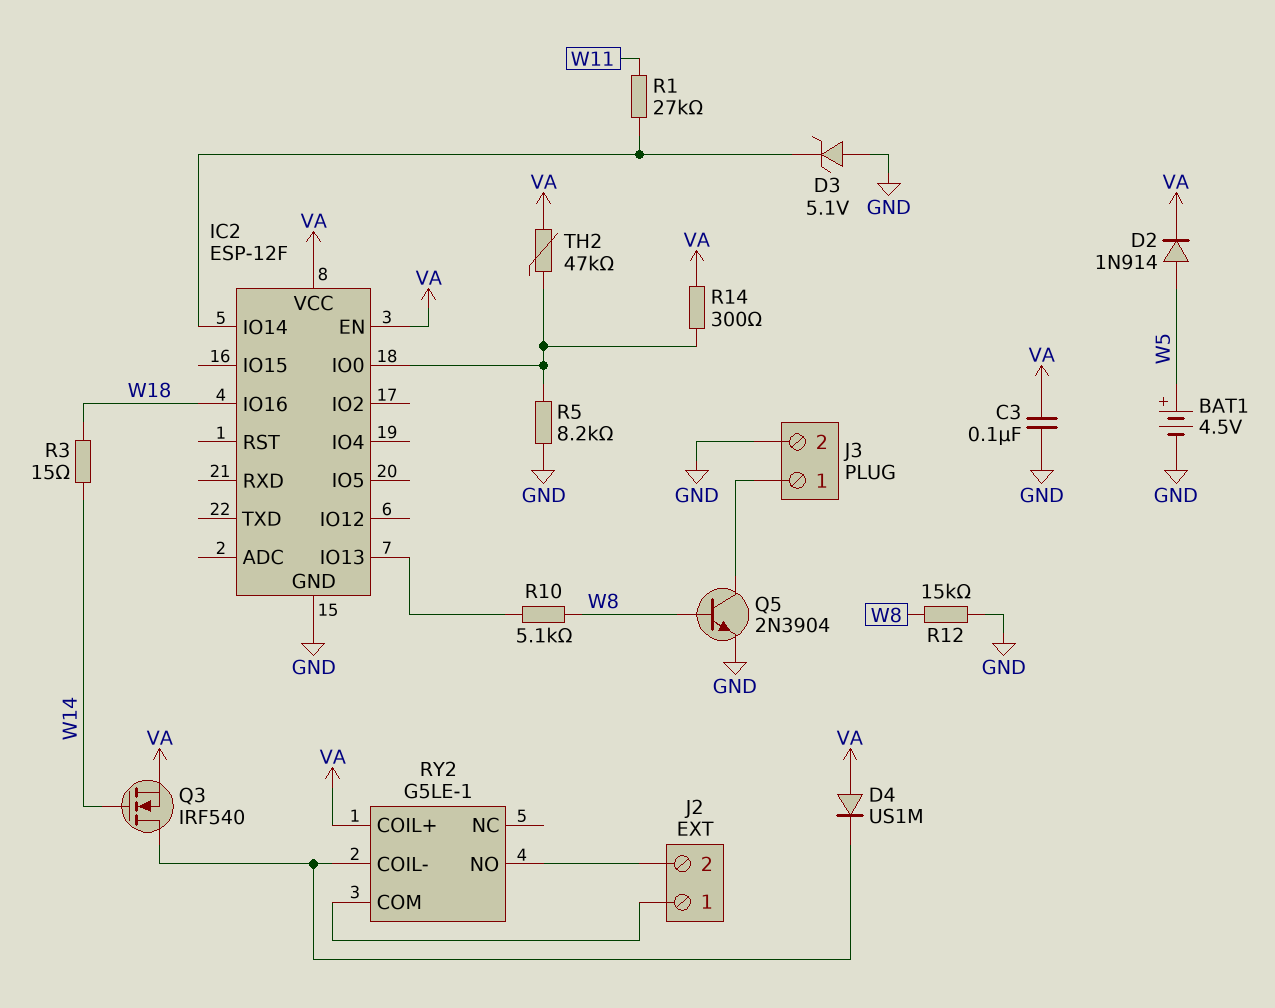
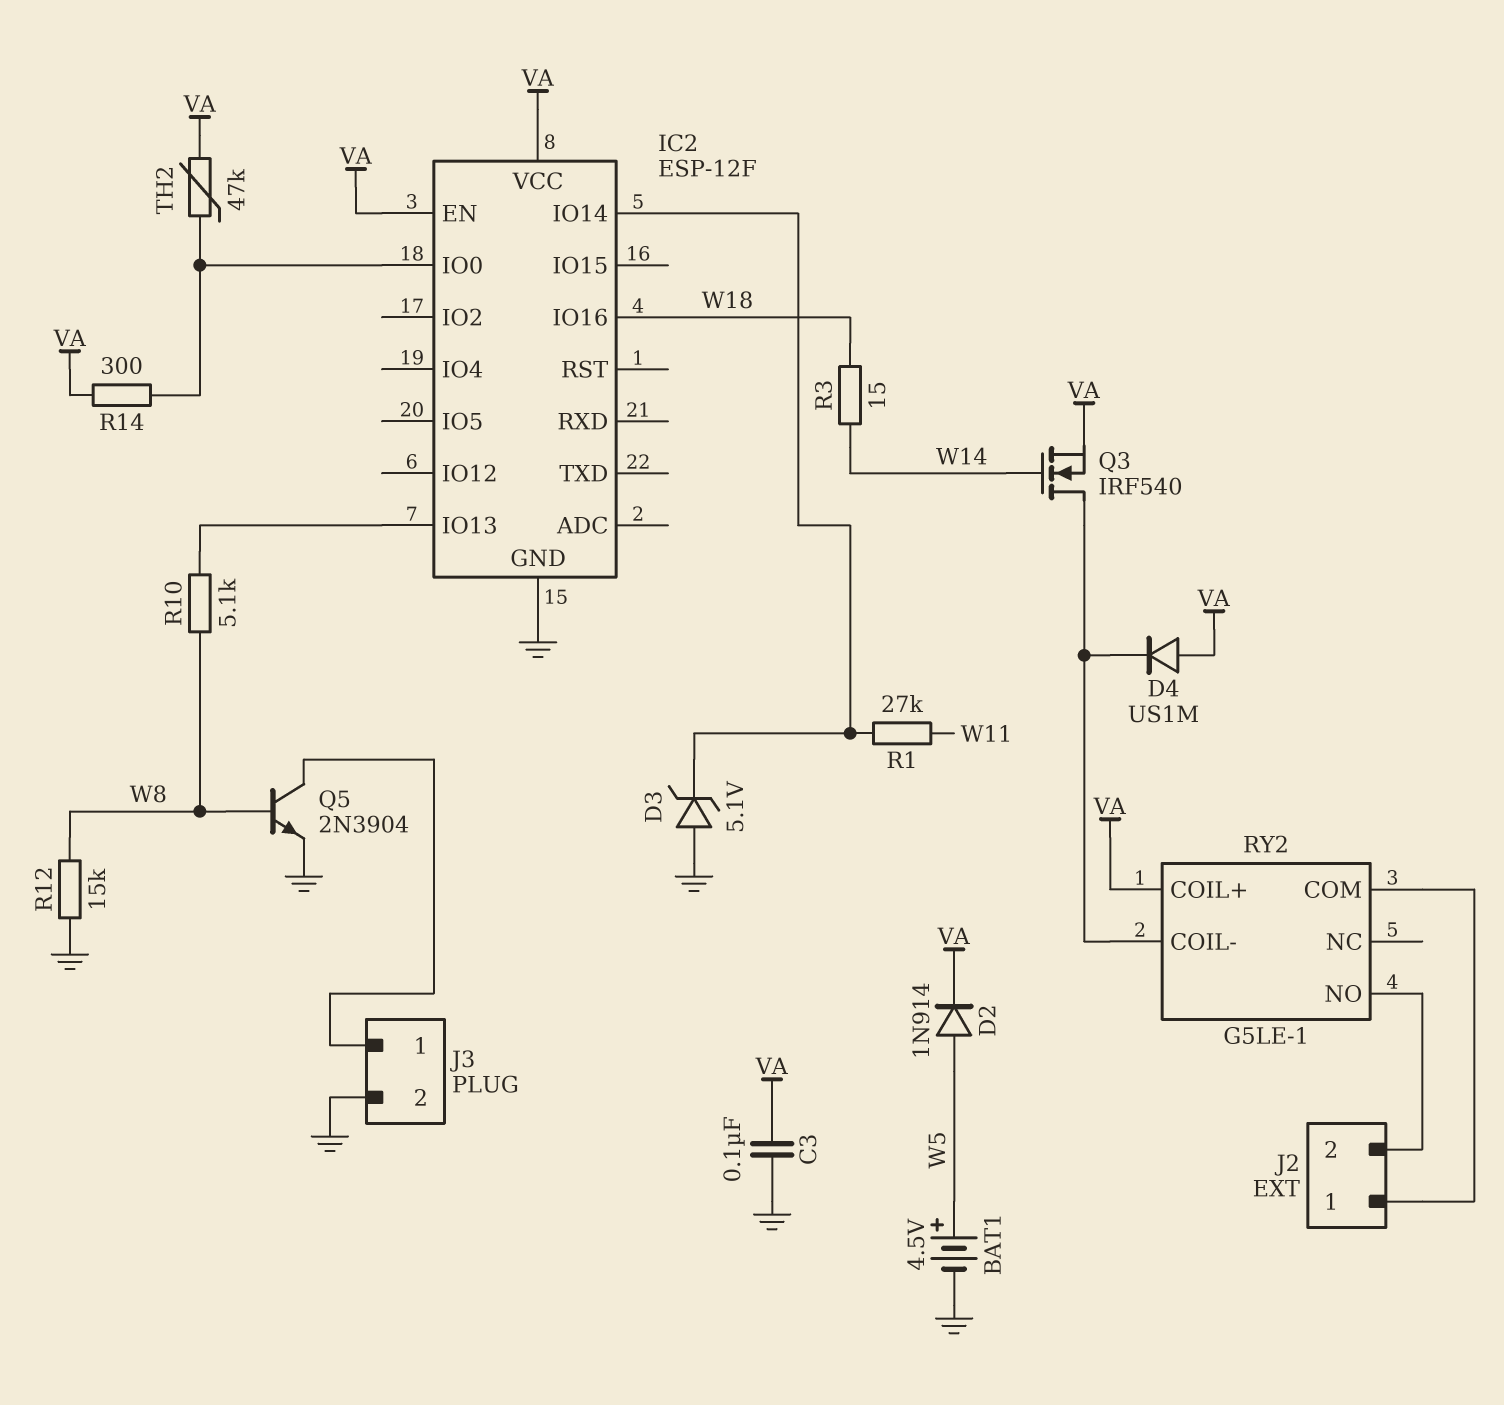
R5: 8.2k (GND, IC2/IO0) -> none

